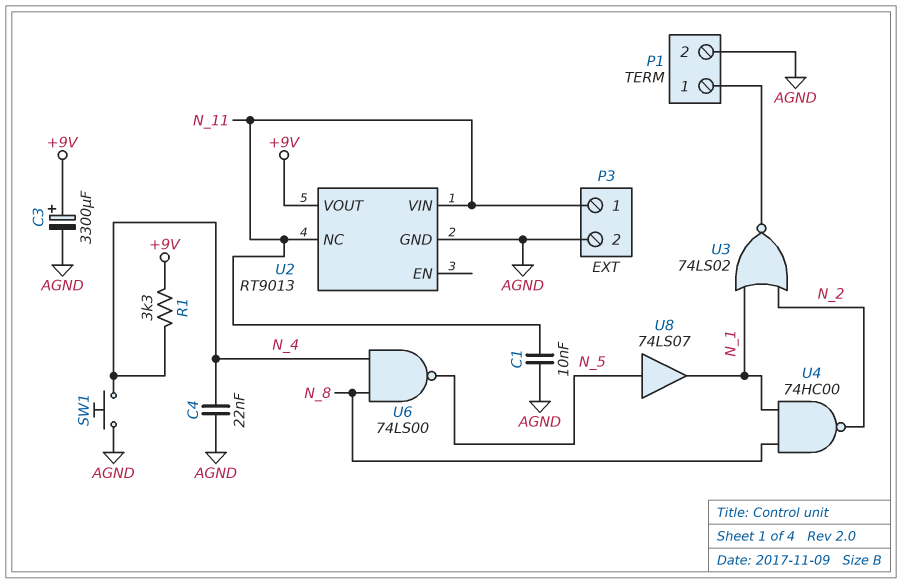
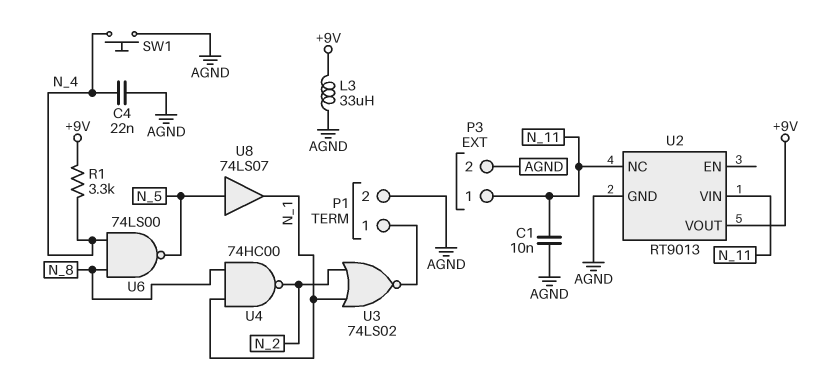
C3: 3300uF (plus +9V, minus AGND) -> none
L3: none -> 33uH (+9V, AGND)

